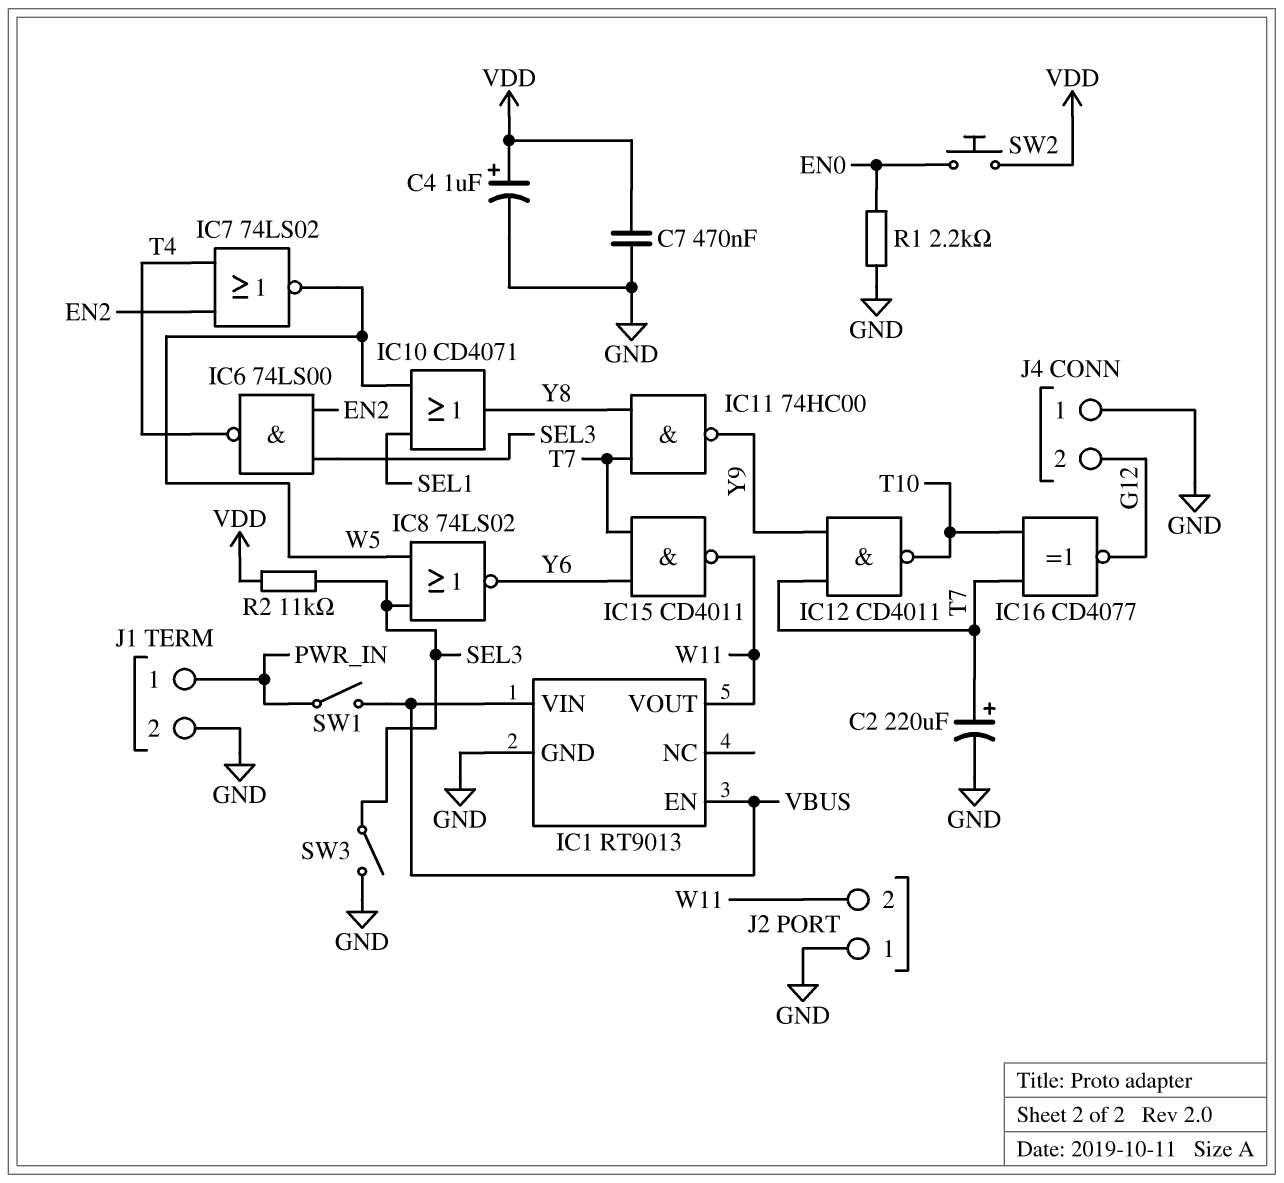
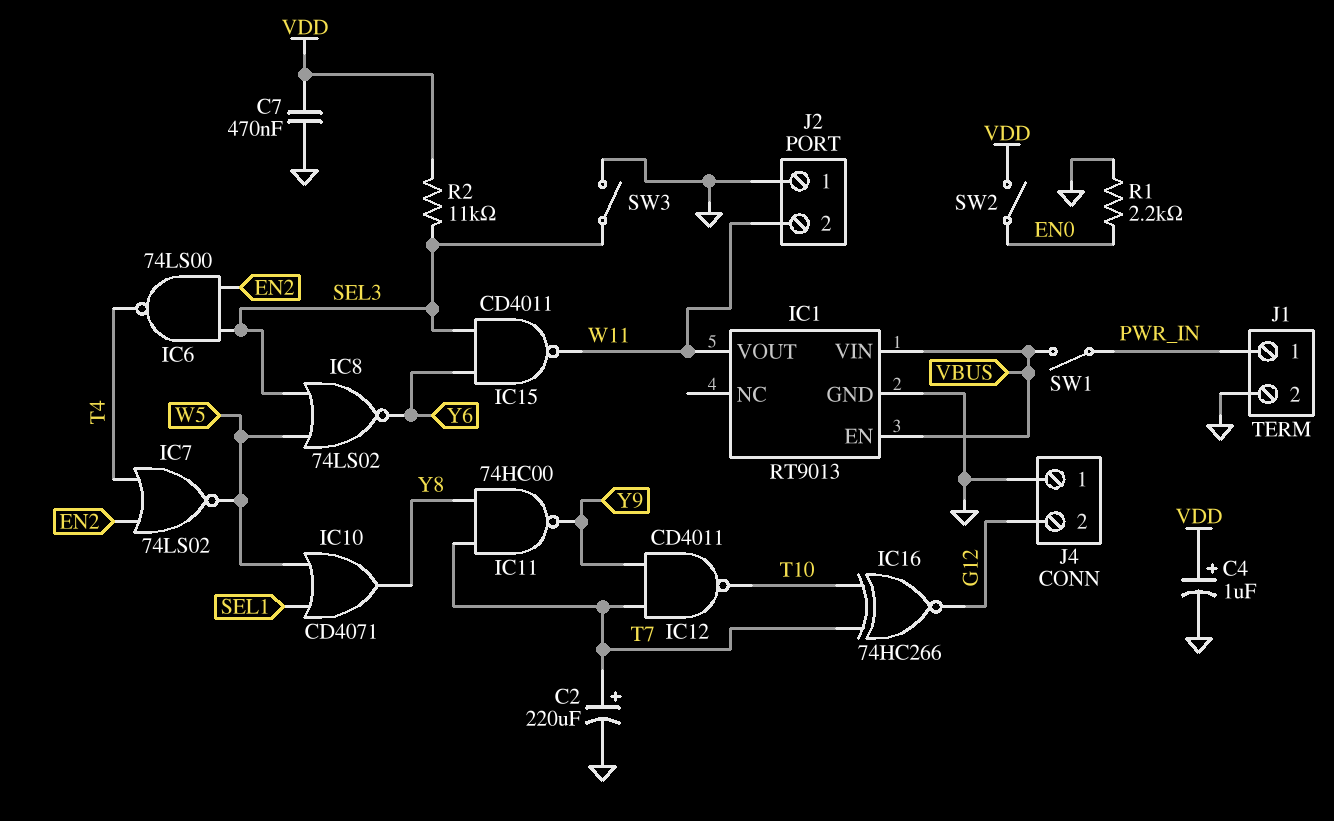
IC15: NAND CD4011 (in T7, in Y6, out W11) -> NAND CD4011 (in SEL3, in Y6, out W11)
IC16: XNOR CD4077 (in T7, in T10, out G12) -> XNOR 74HC266 (in T7, in T10, out G12)
SW2: button (EN0, VDD) -> switch (EN0, VDD)

